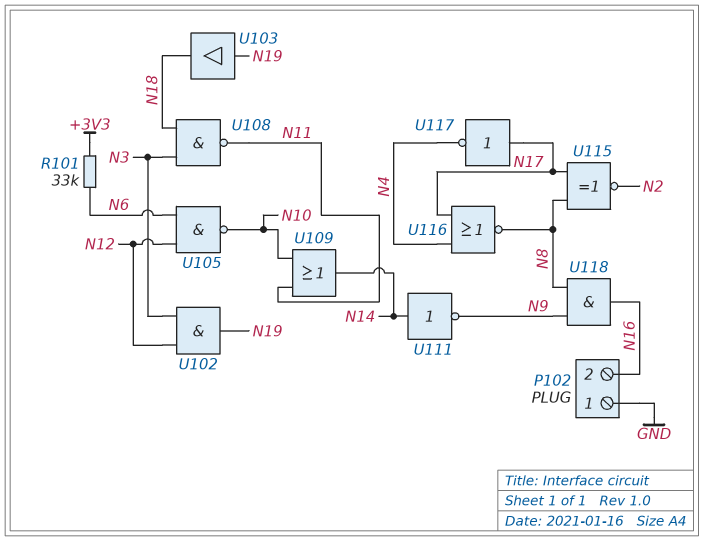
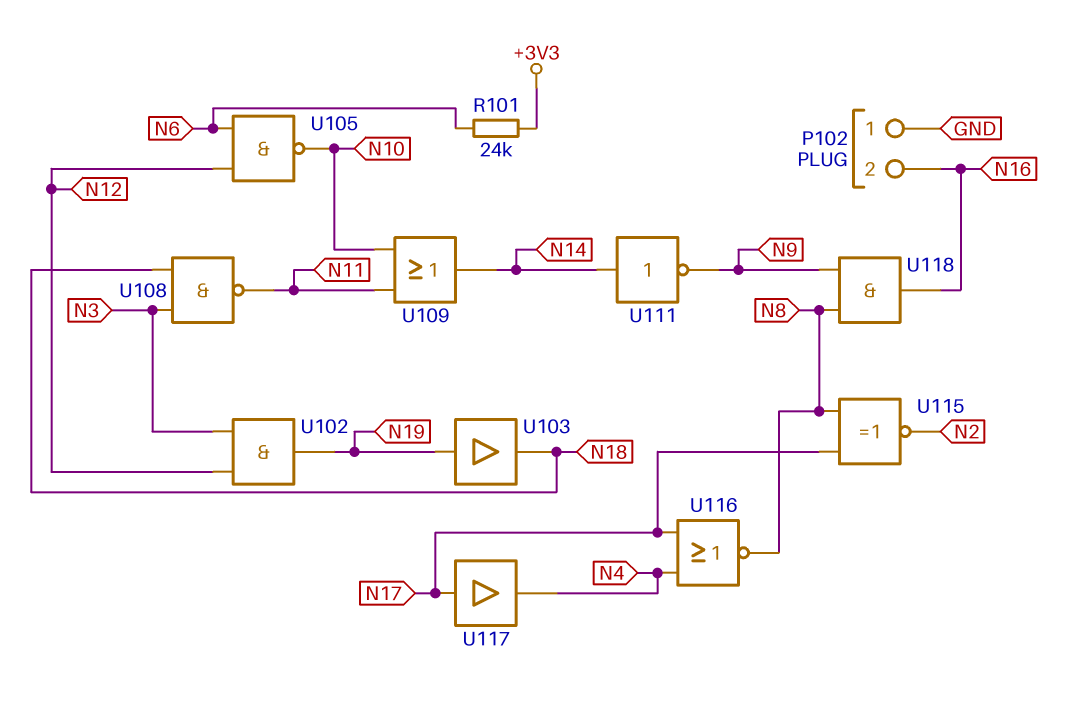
R101: 33k (+3V3, N6) -> 24k (+3V3, N6)
U117: NOT (in N17, out N4) -> buffer (in N17, out N4)

